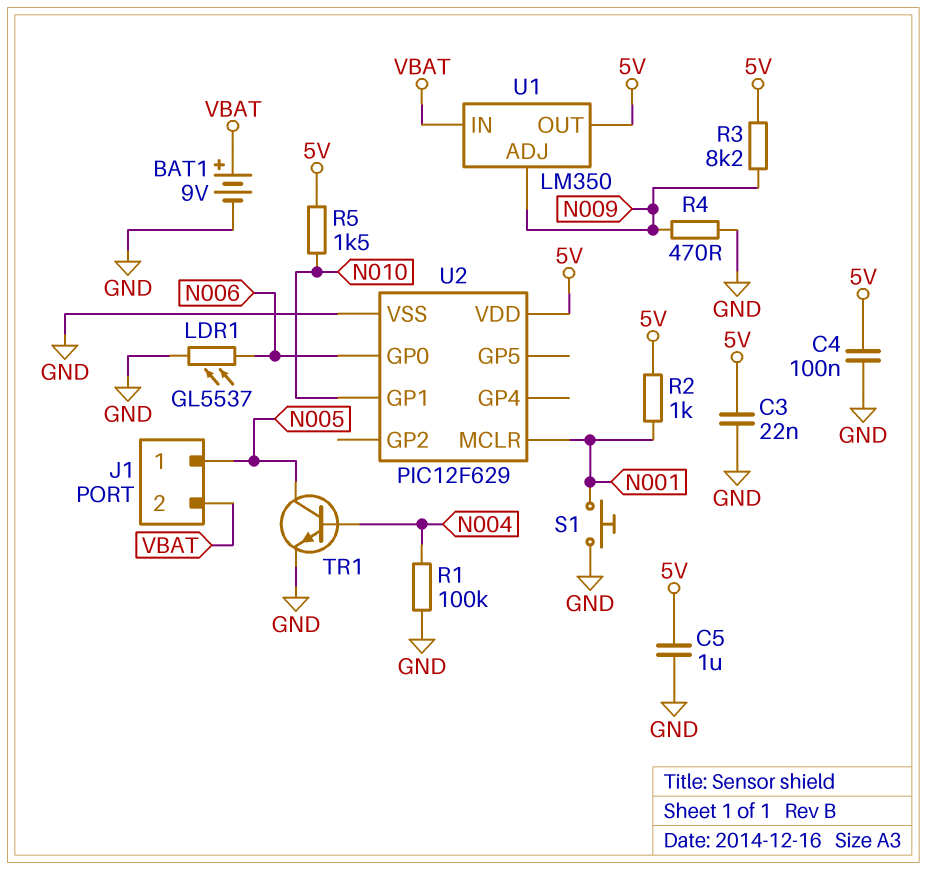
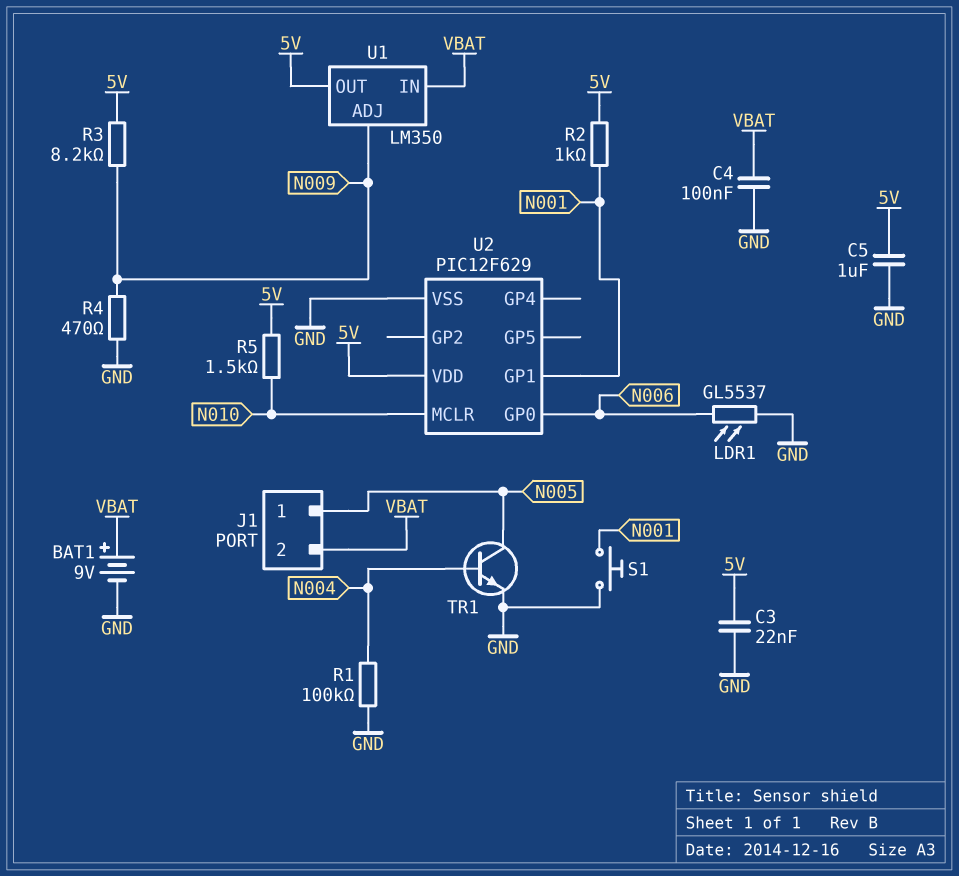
C4: 100nF (5V, GND) -> 100nF (GND, VBAT)
U2 pin GP1: N010 -> N001
U2 pin MCLR: N001 -> N010

